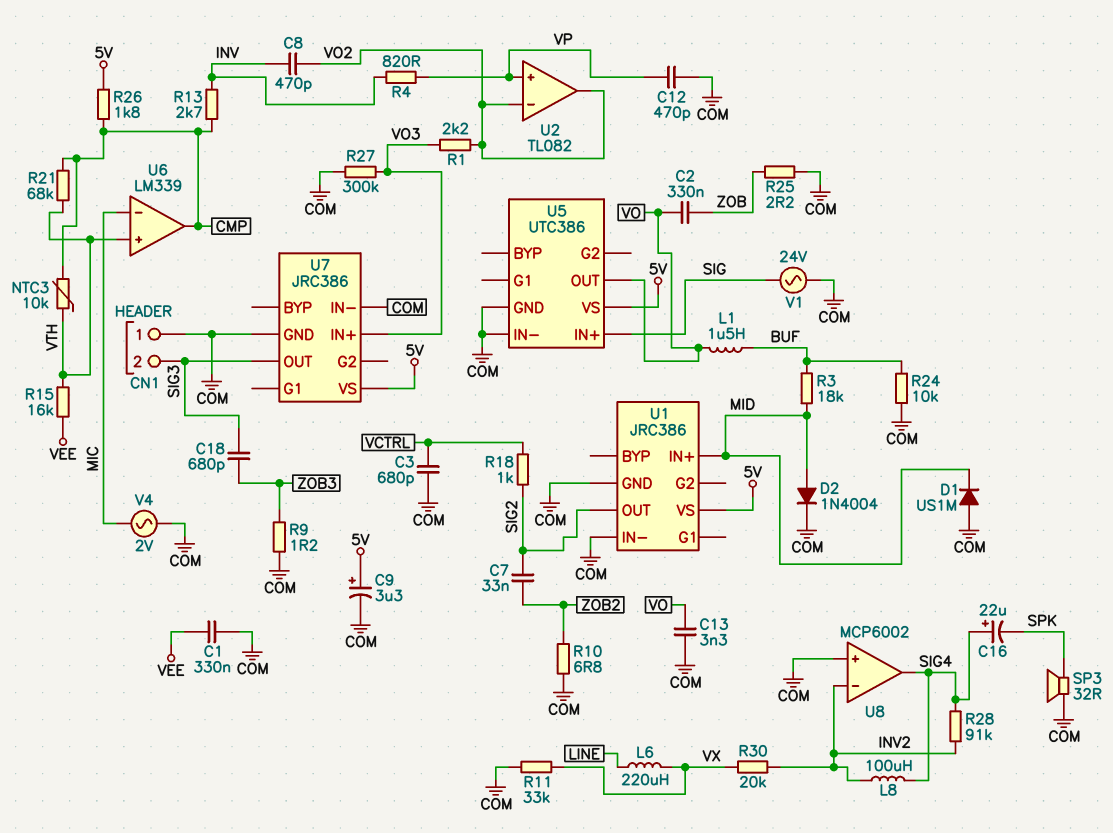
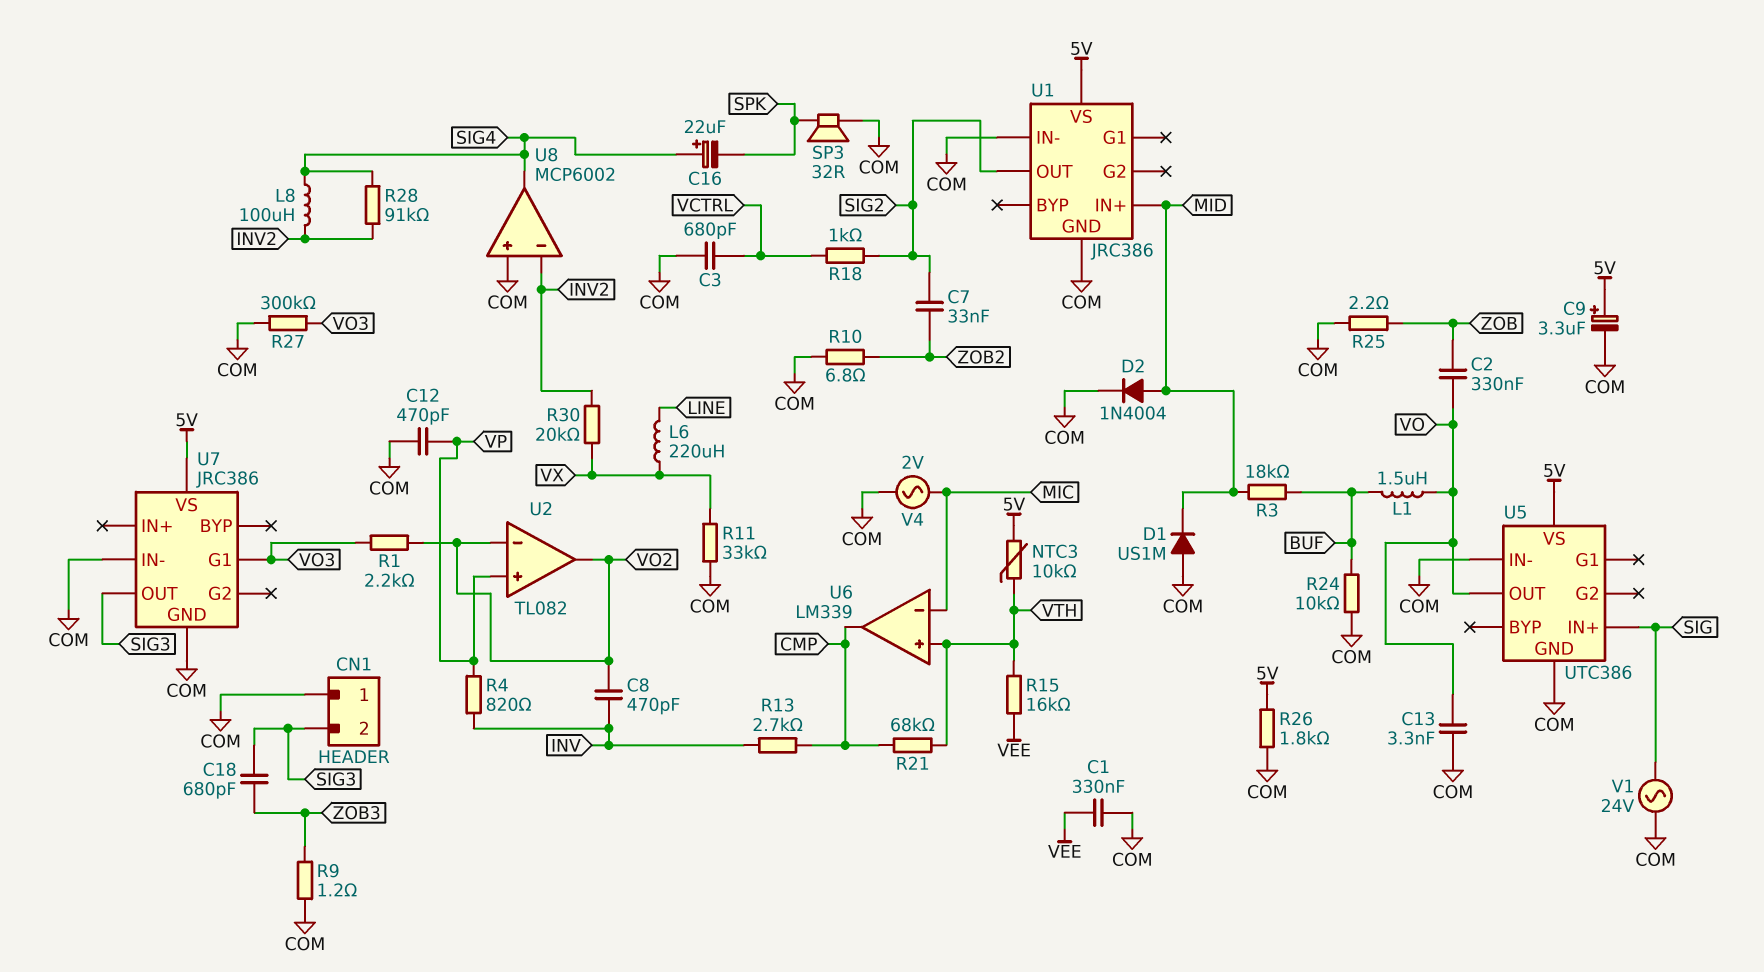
NTC3: 10k (CMP, VTH) -> 10k (5V, VTH)
R26: 1.8k (5V, CMP) -> 1.8k (5V, COM)
U7 pin G1: none -> VO3
U7 pin IN+: VO3 -> none

